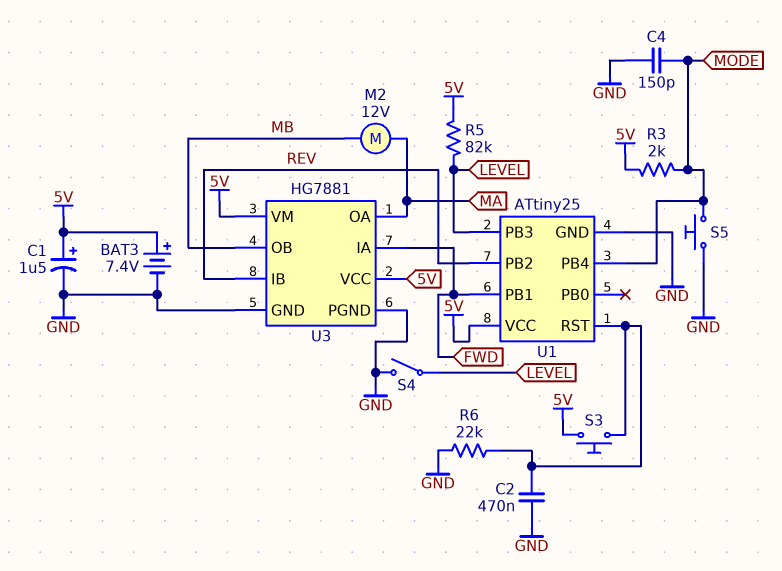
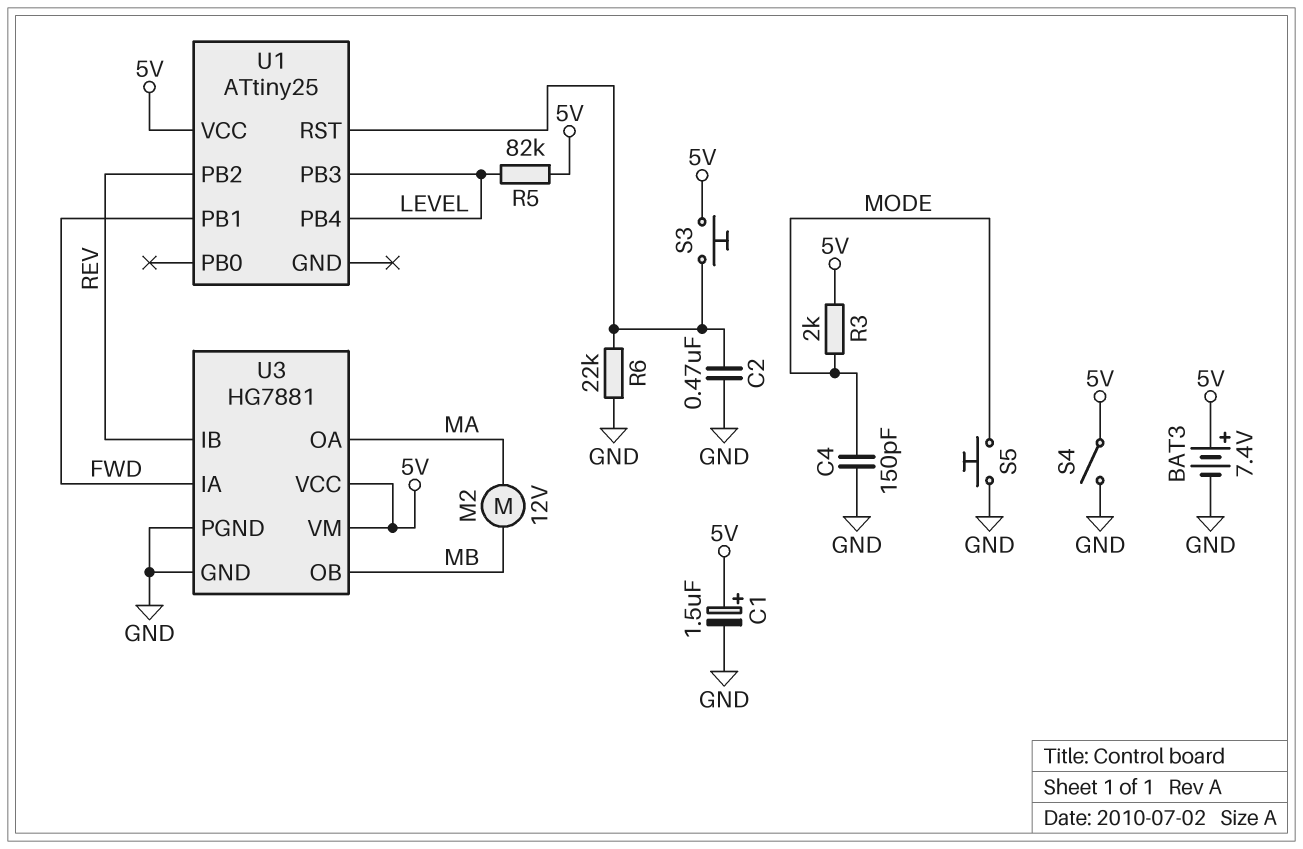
S4: switch (GND, LEVEL) -> switch (5V, GND)
U1 pin GND: GND -> none
U1 pin PB4: MODE -> LEVEL

